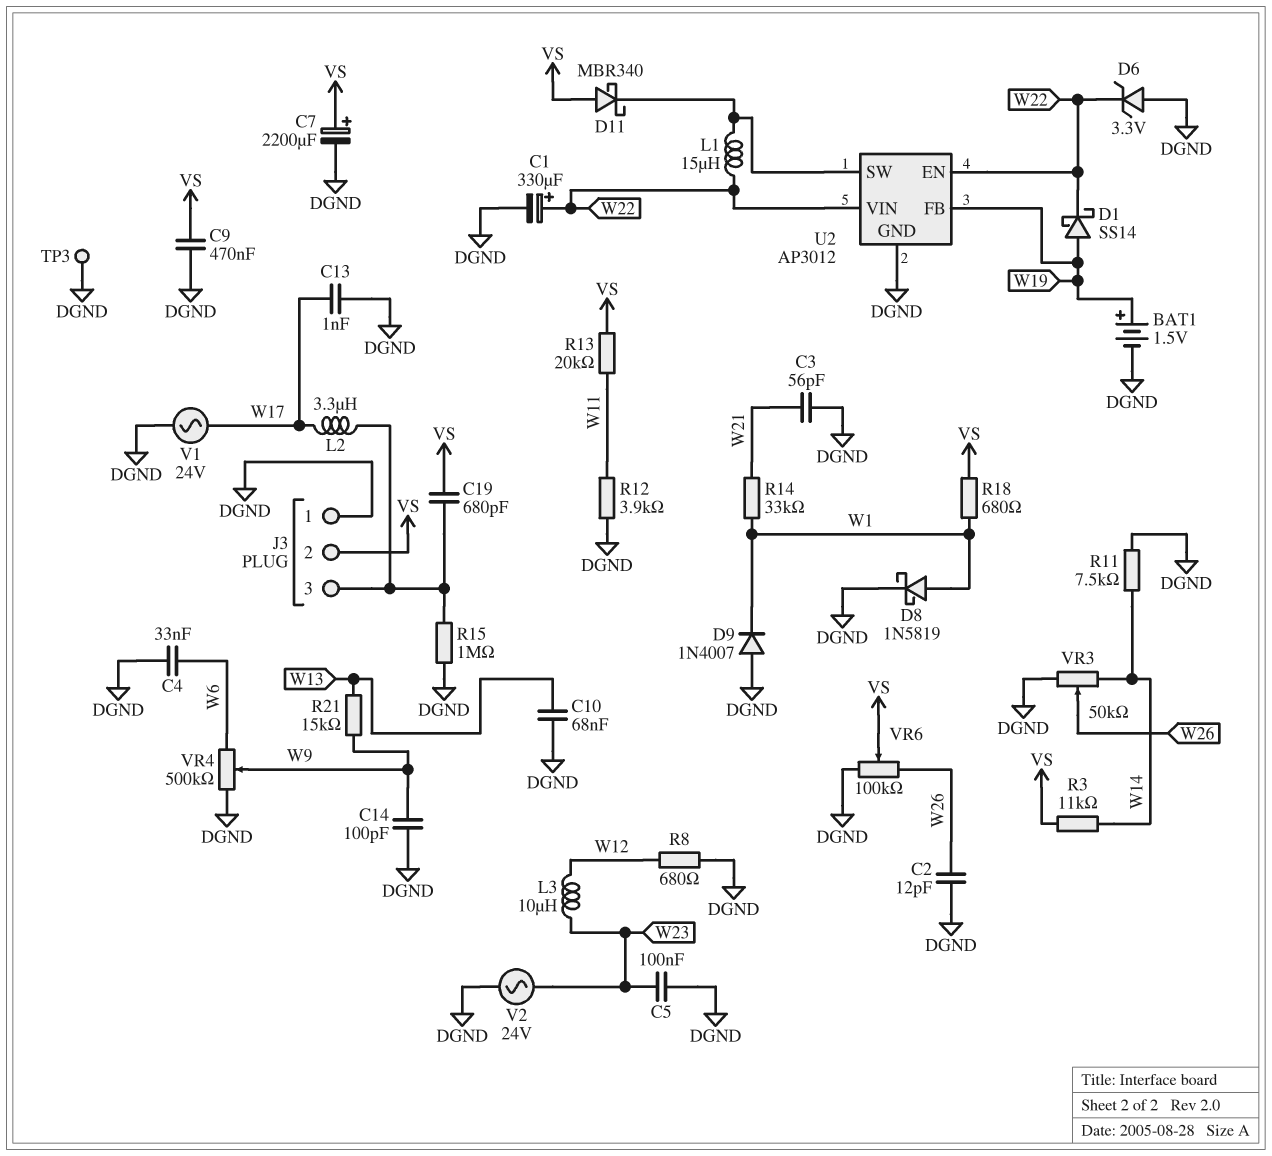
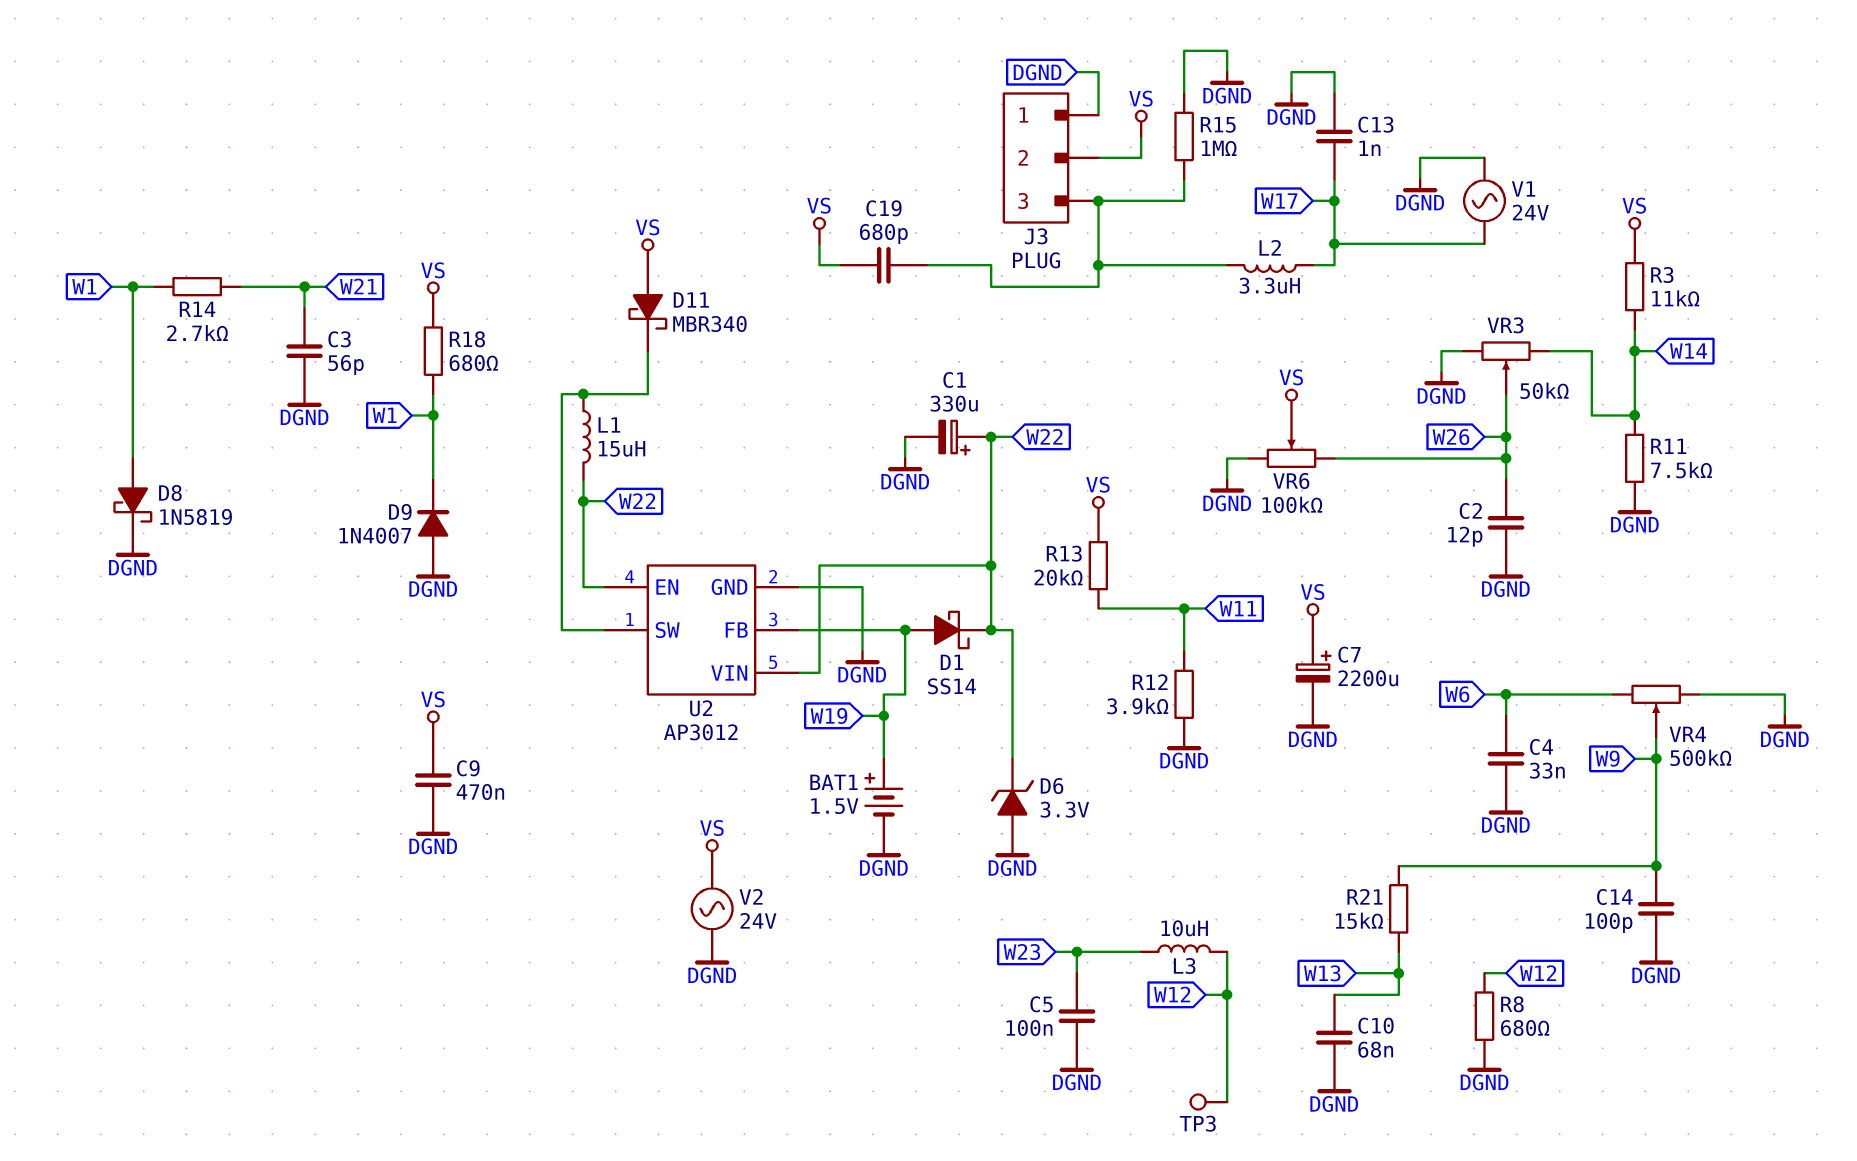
R14: 33k (W1, W21) -> 2.7k (W1, W21)
TP3: test point (DGND) -> test point (W12)
V2: AC 24V (DGND, W23) -> AC 24V (DGND, VS)

